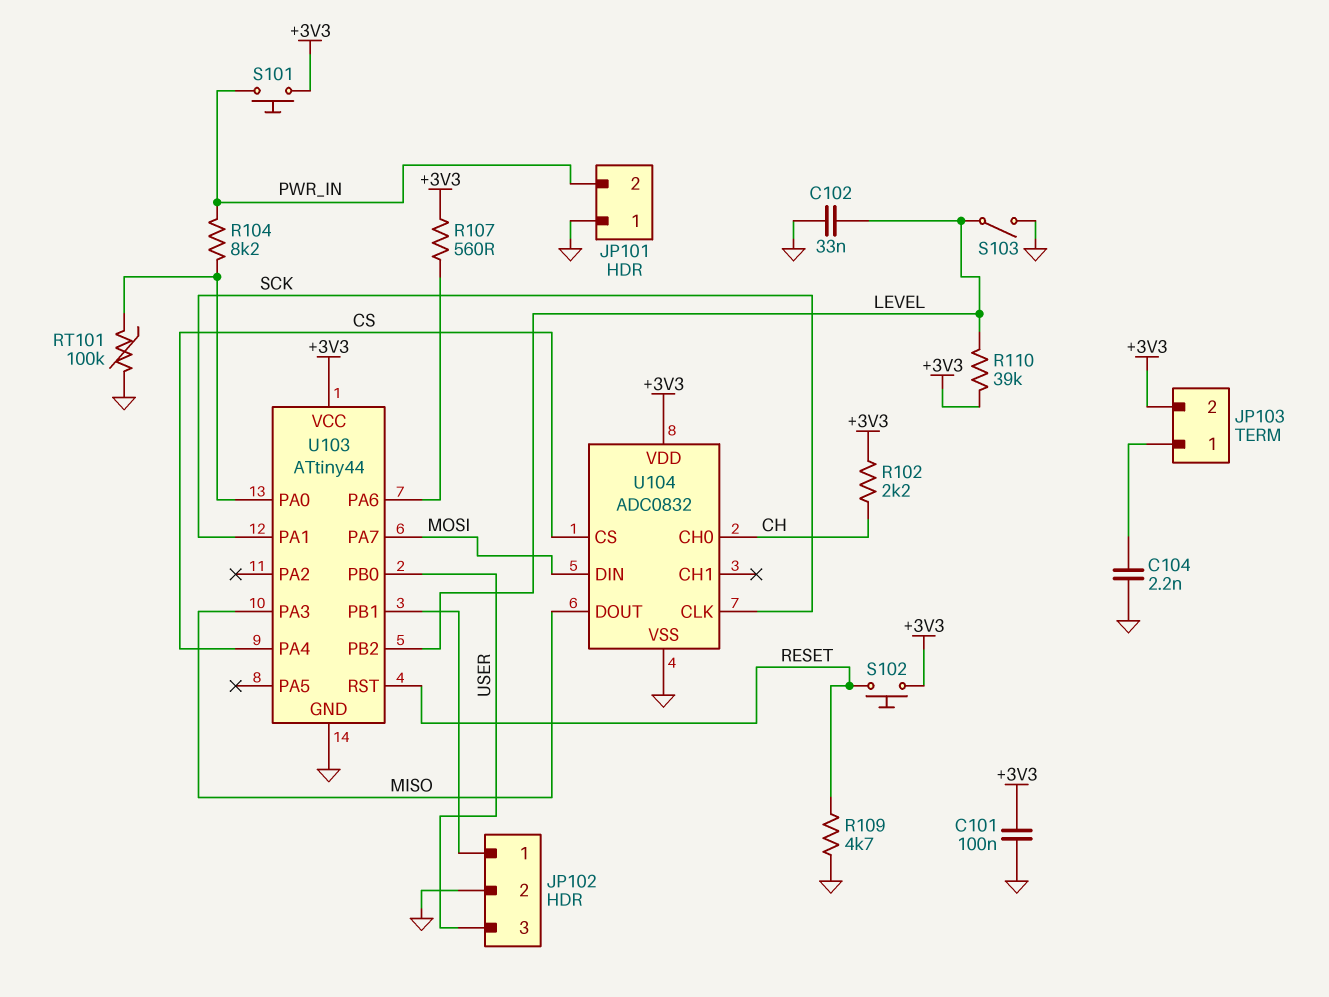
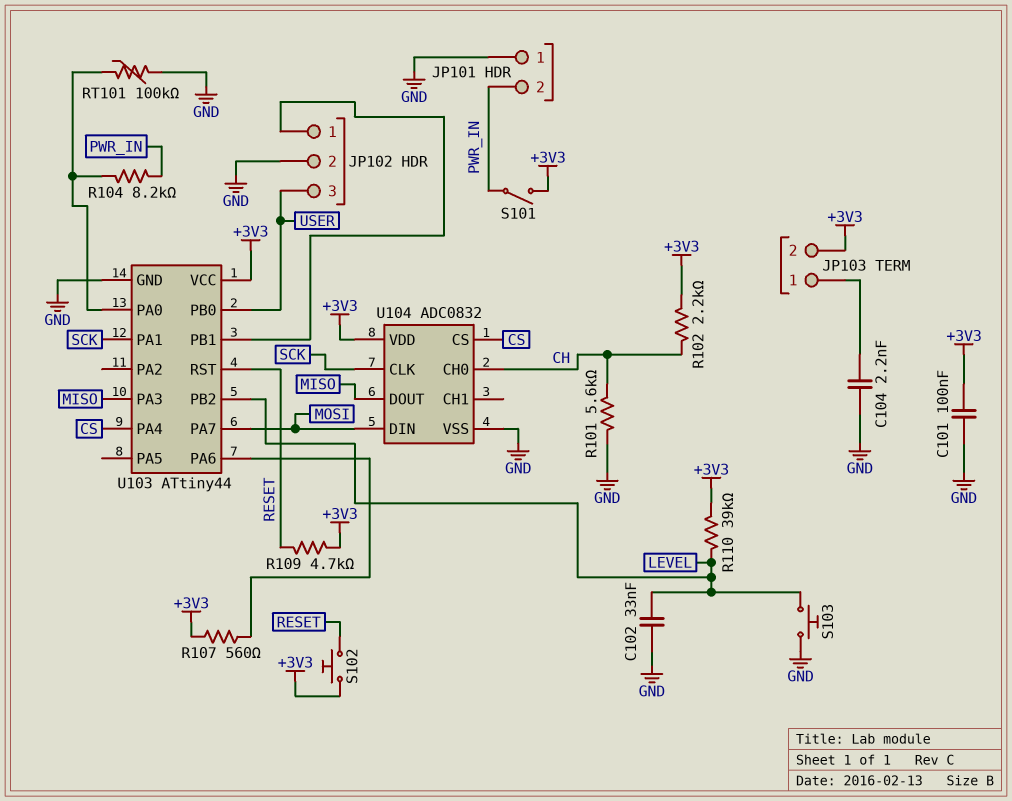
R101: none -> 5.6k (CH, GND)
R109: 4.7k (GND, RESET) -> 4.7k (+3V3, RESET)
S101: button (+3V3, PWR_IN) -> switch (+3V3, PWR_IN)
S103: switch (GND, LEVEL) -> button (GND, LEVEL)

